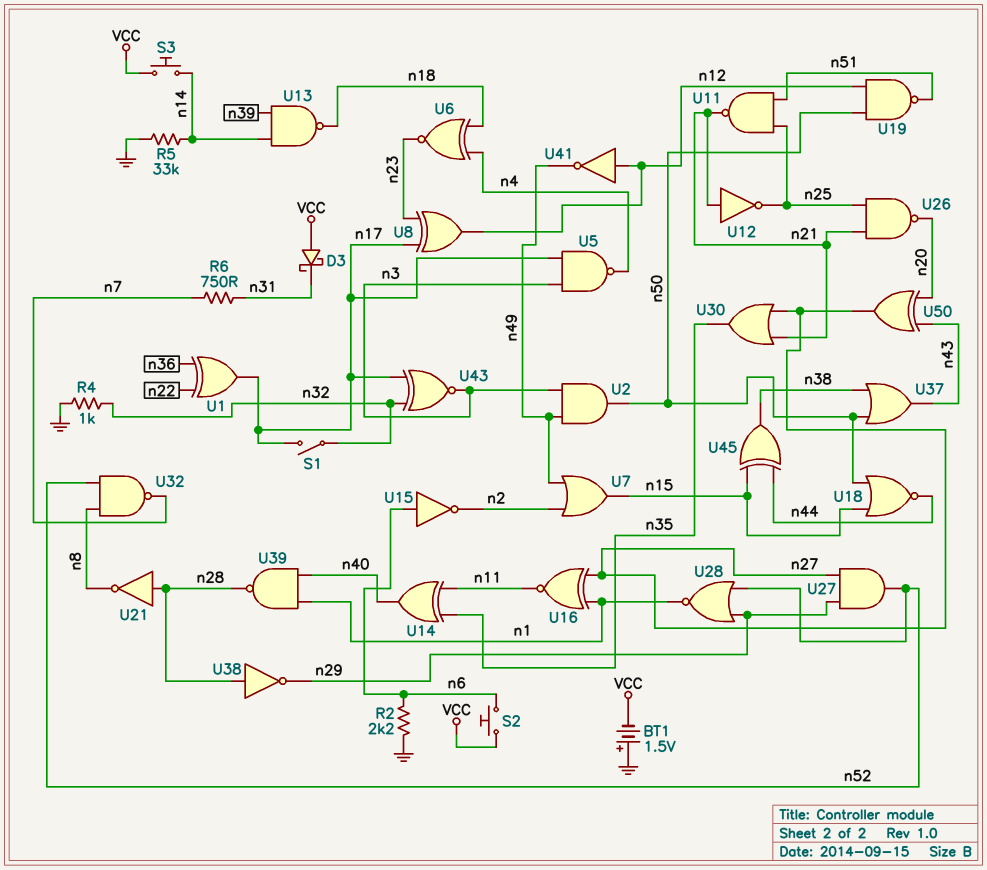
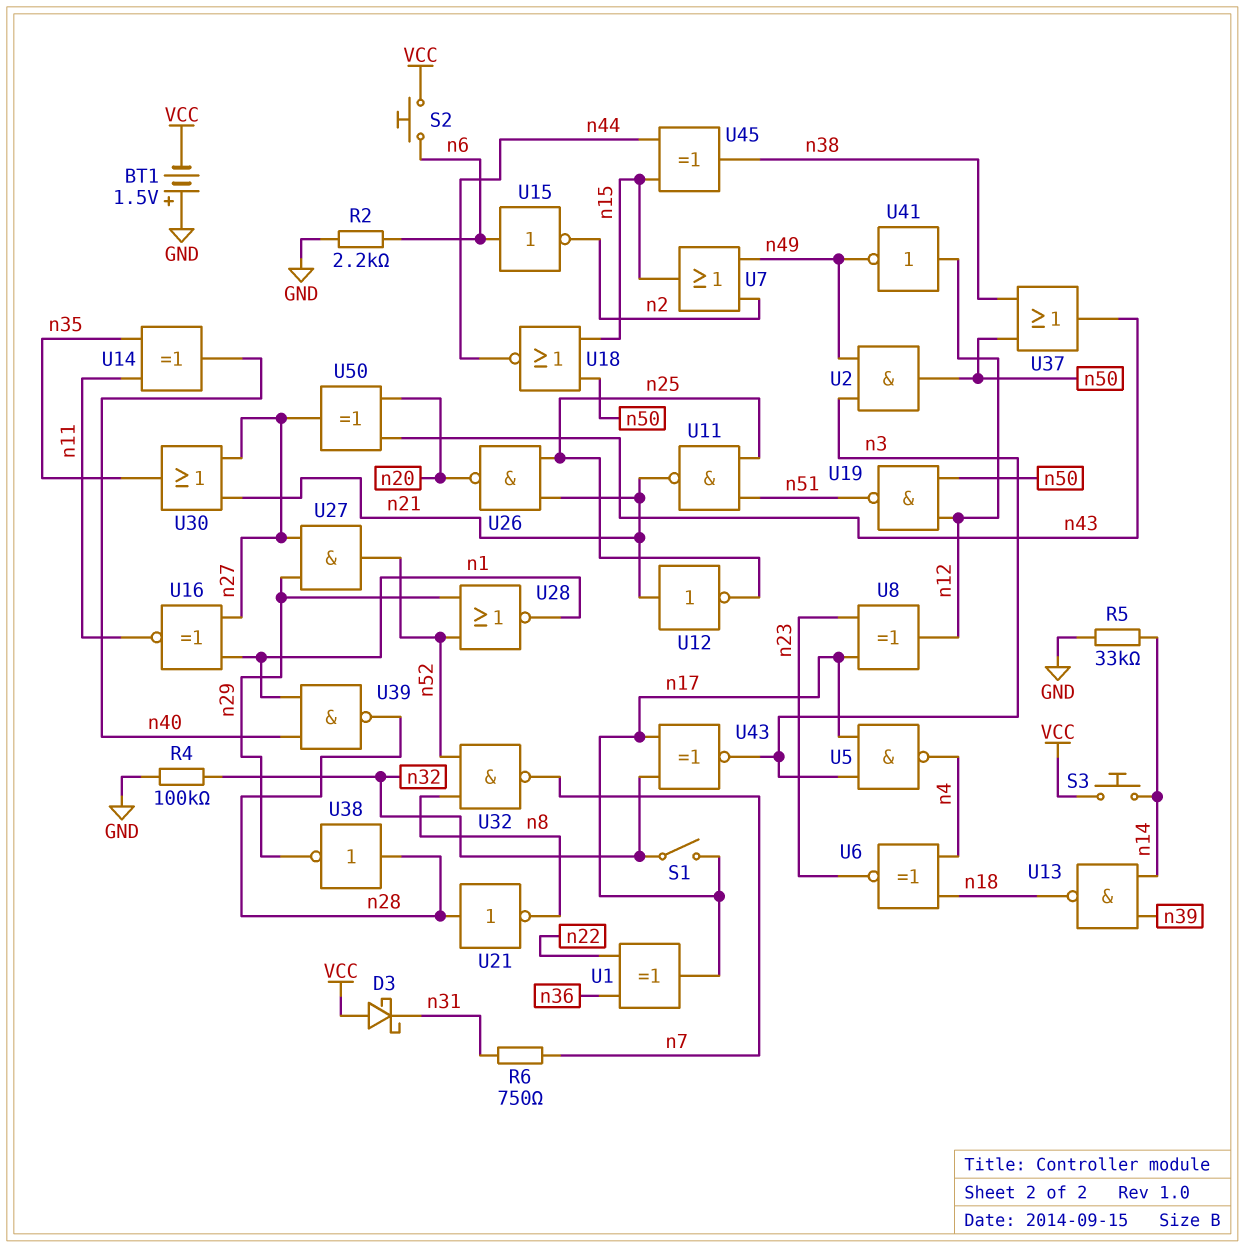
R4: 1k (GND, n32) -> 100k (GND, n32)

